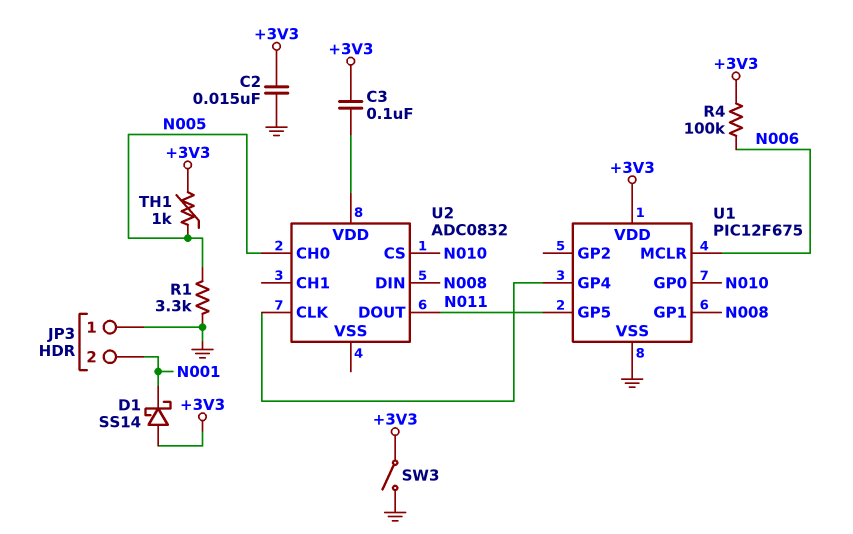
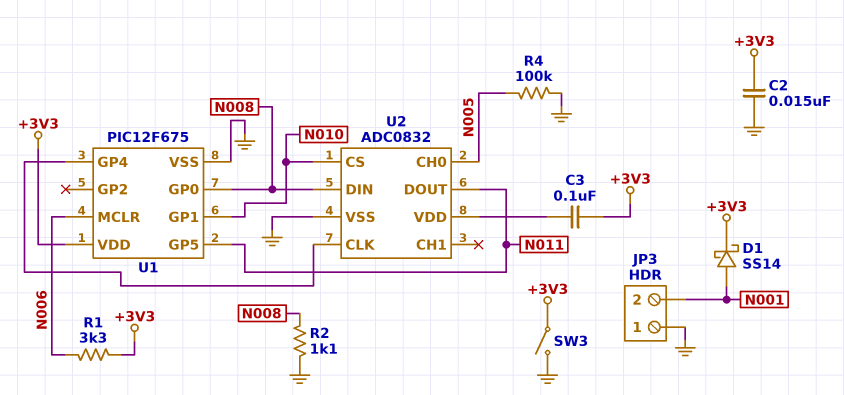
D1: schottky SS14 (A +3V3, K N001) -> schottky SS14 (A N001, K +3V3)
R1: 3.3k (GND, N005) -> 3.3k (+3V3, N006)
R2: none -> 1.1k (GND, N008)
R4: 100k (+3V3, N006) -> 100k (GND, N005)
TH1: 1k (+3V3, N005) -> none
U1 pin GP0: N010 -> N008
U1 pin GP1: N008 -> N010
U2 pin VSS: none -> GND

